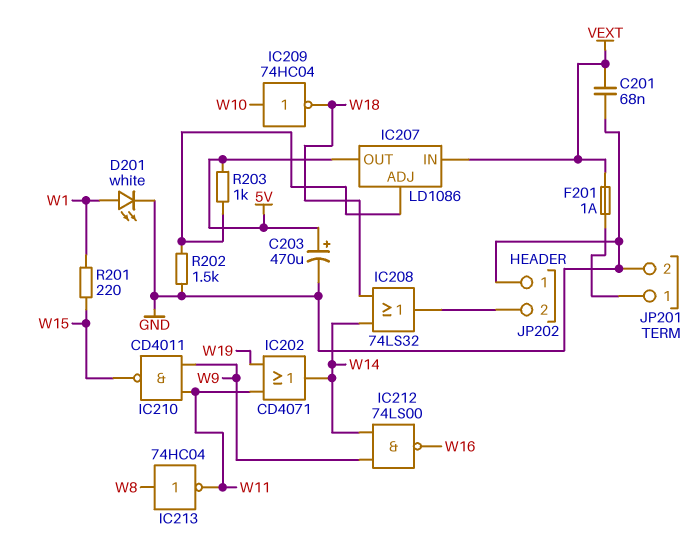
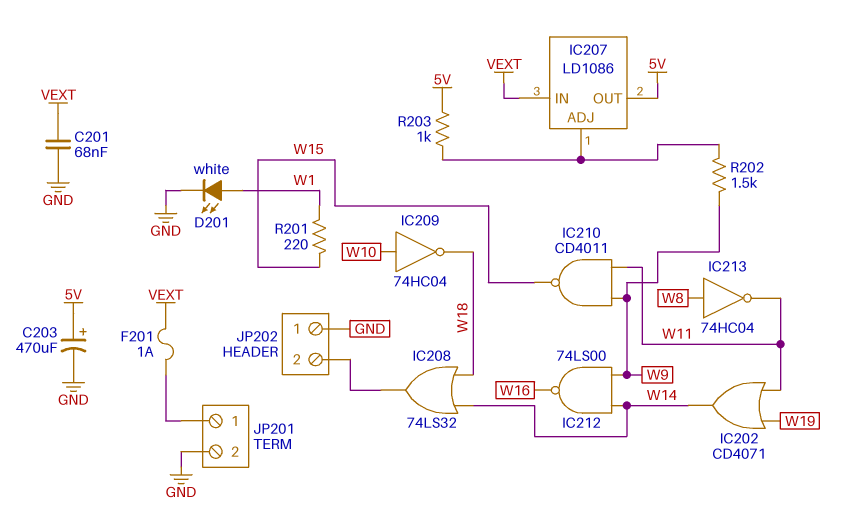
R202: 1.5k (GND, IC207/ADJ) -> 1.5k (IC207/ADJ, W9)

